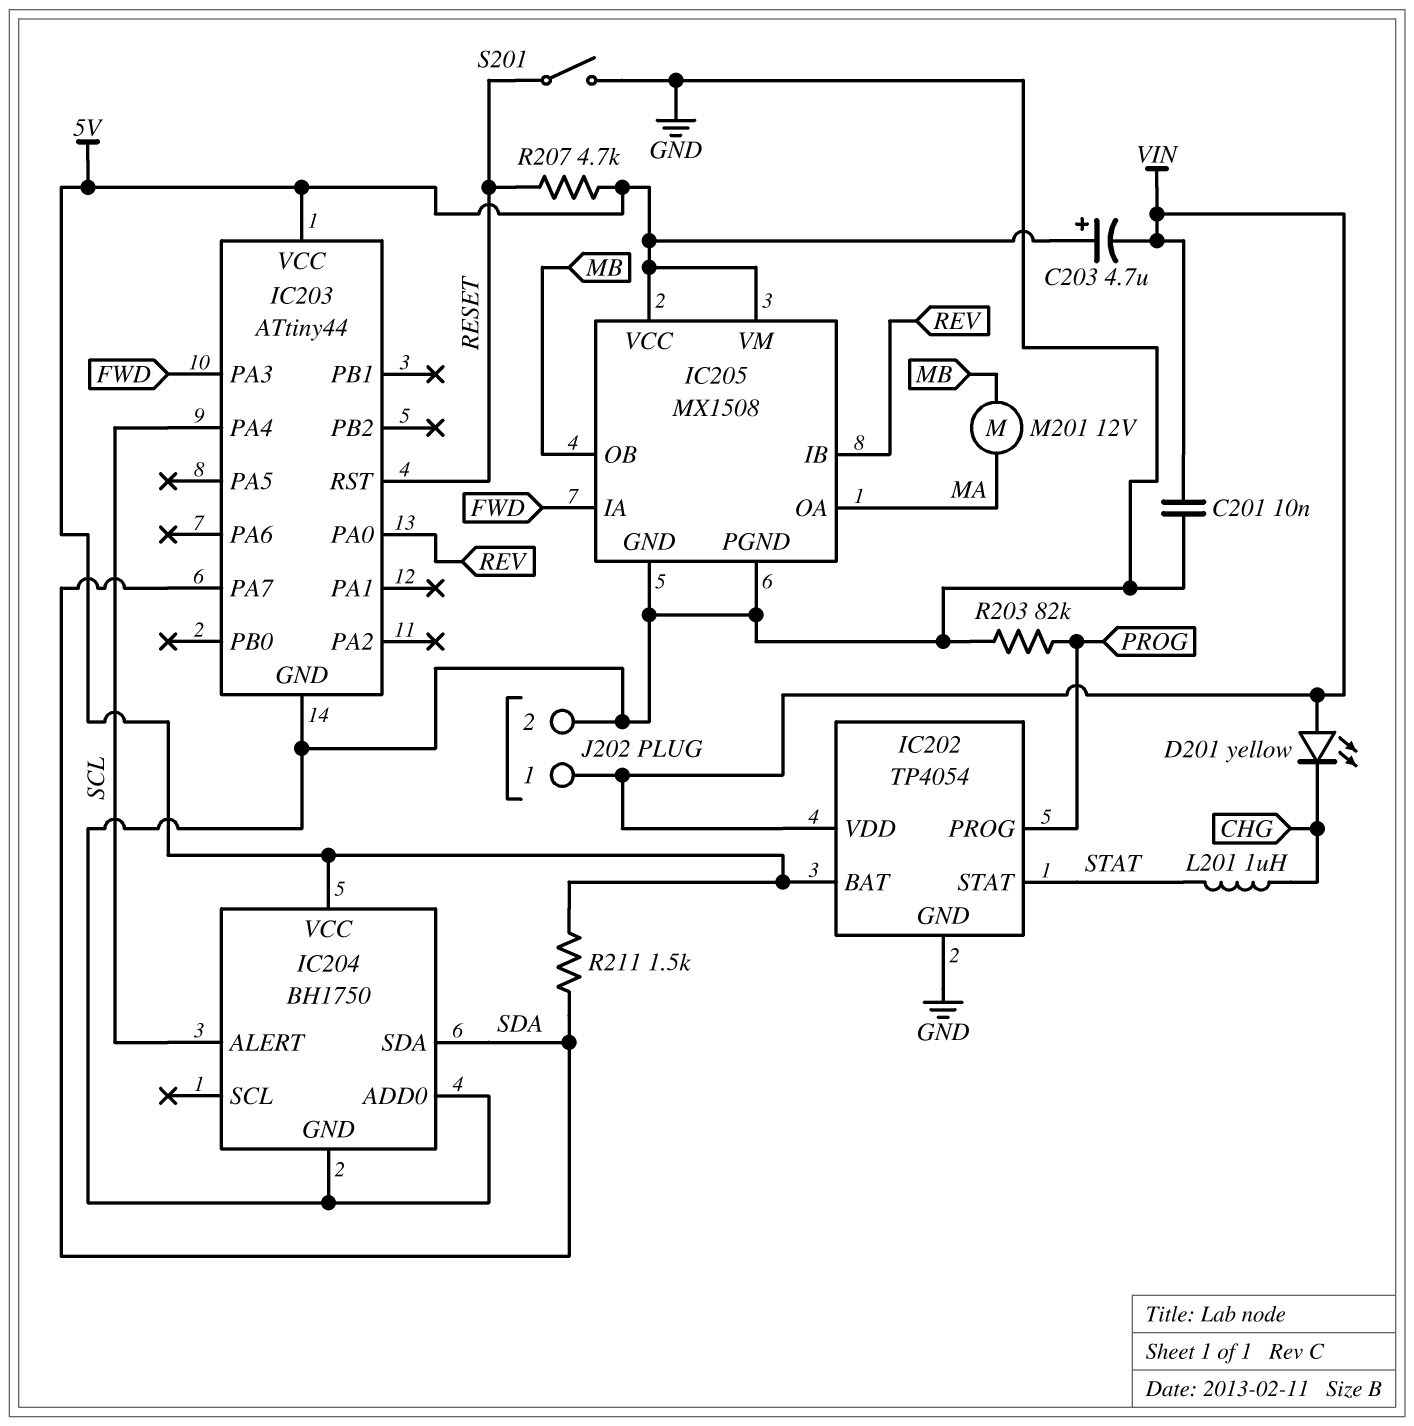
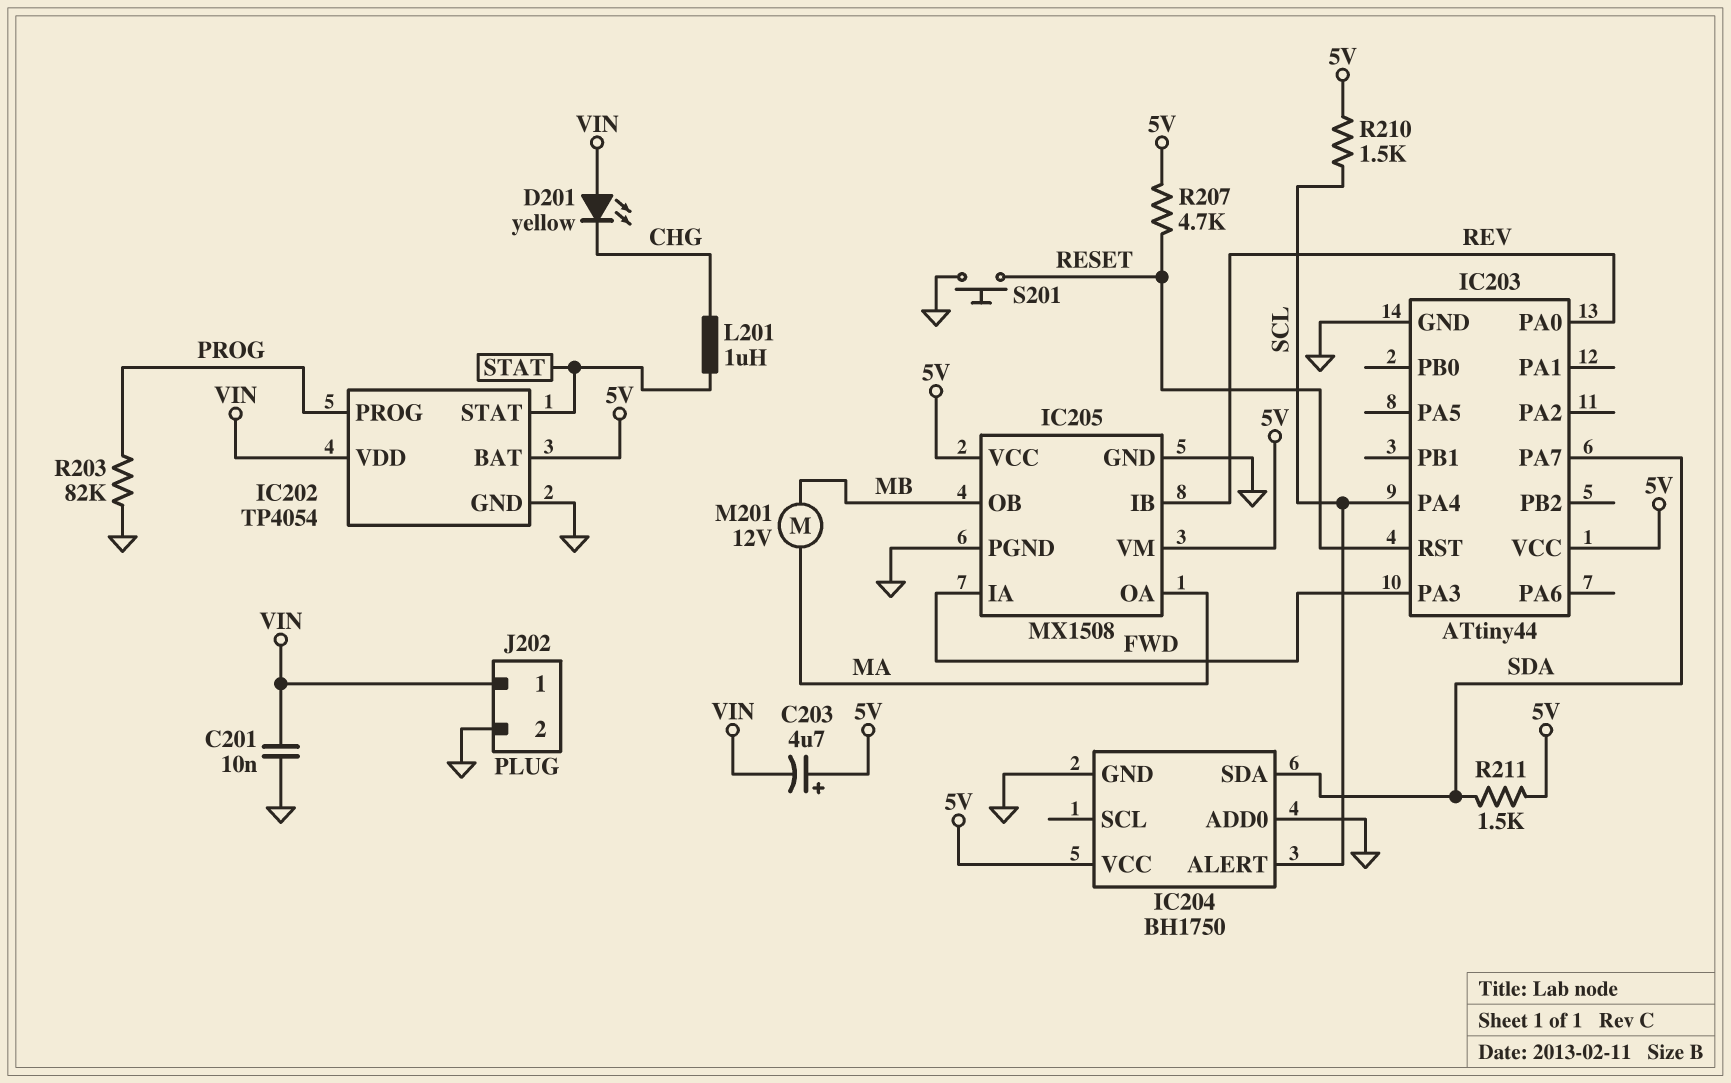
R210: none -> 1.5k (5V, SCL)
S201: switch (GND, RESET) -> button (GND, RESET)

